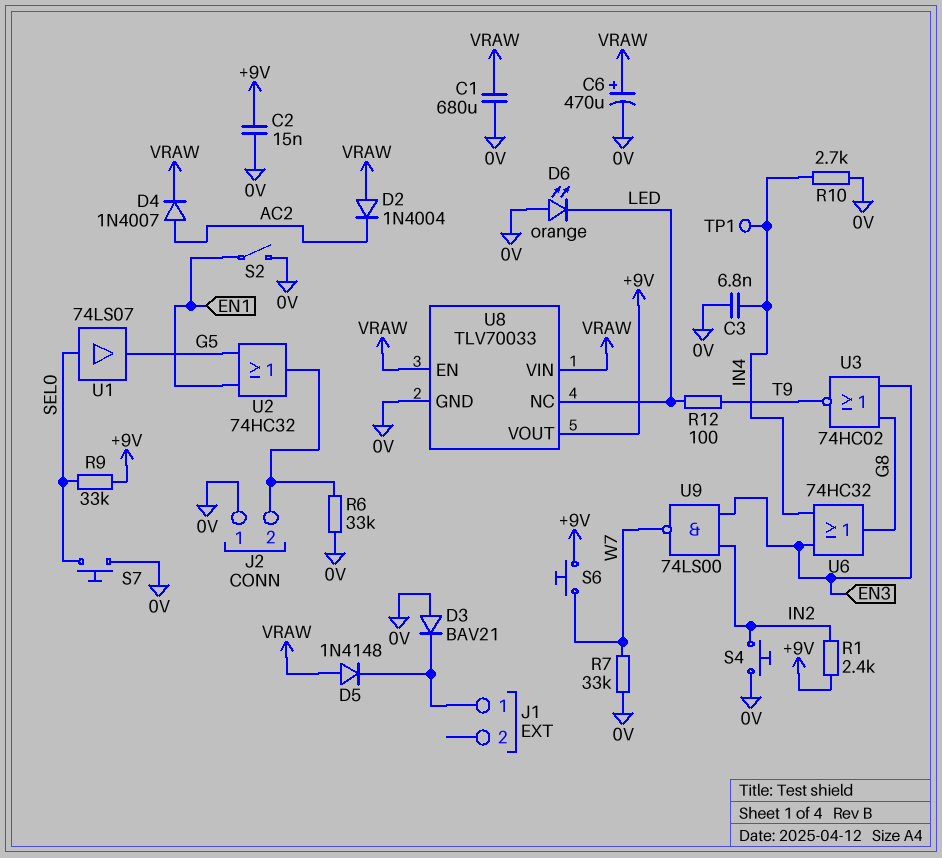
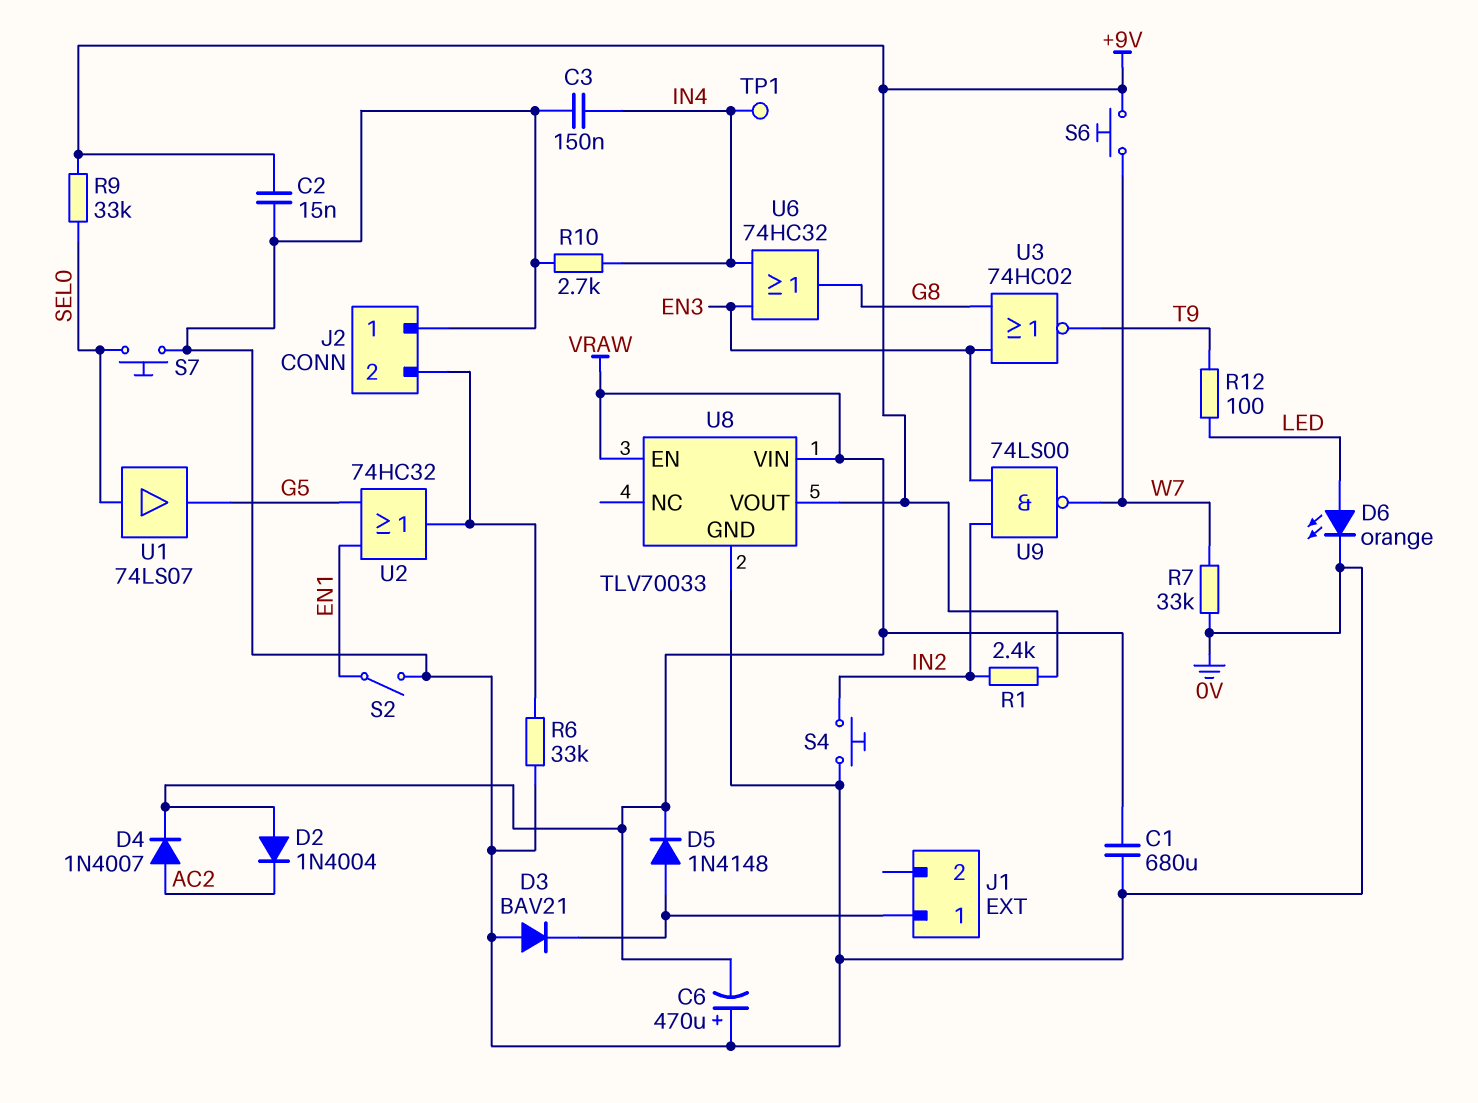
C3: 6.8nF (0V, IN4) -> 150nF (0V, IN4)
C6: 470uF (plus VRAW, minus 0V) -> 470uF (plus 0V, minus VRAW)
D5: diode 1N4148 (A VRAW, K J1/1) -> diode 1N4148 (A J1/1, K VRAW)
D6: LED orange (A 0V, K LED) -> LED orange (A LED, K 0V)
U8 pin NC: LED -> none

